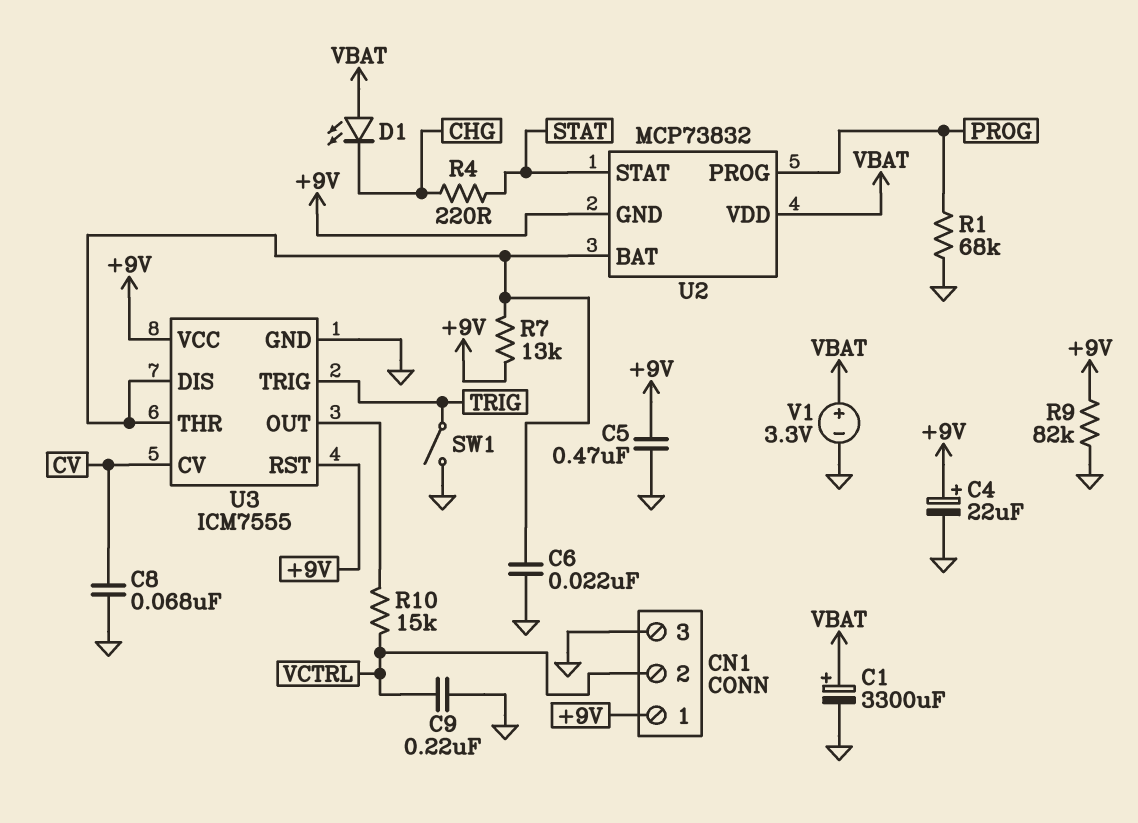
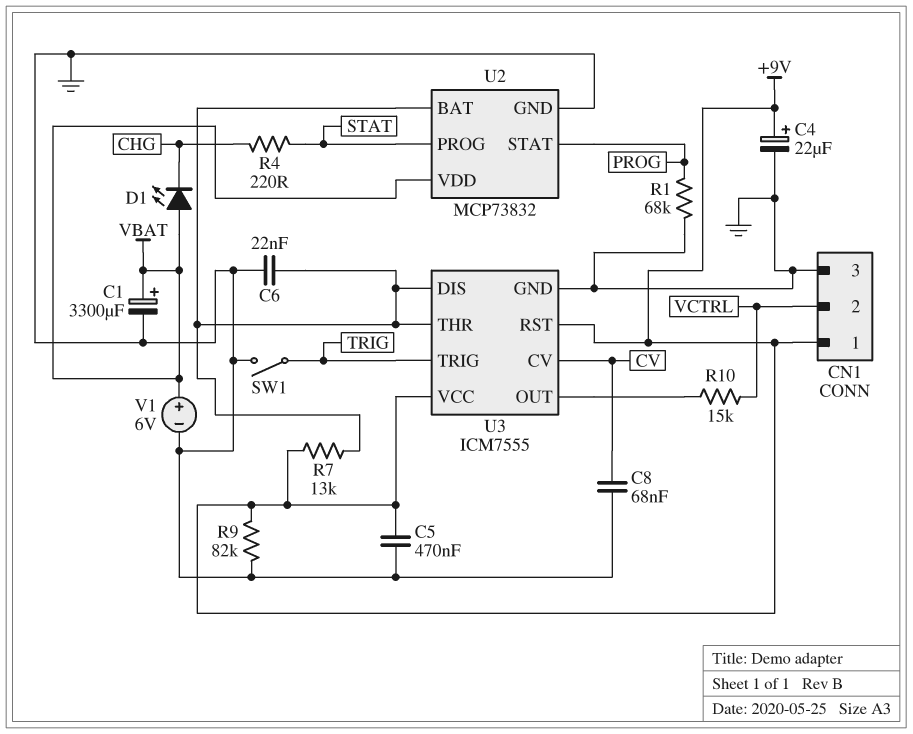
C9: 220nF (GND, VCTRL) -> none
U2 pin GND: +9V -> GND
U2 pin PROG: PROG -> STAT
U2 pin STAT: STAT -> PROG
V1: 3.3V (plus VBAT, minus GND) -> 6V (plus VBAT, minus GND)

